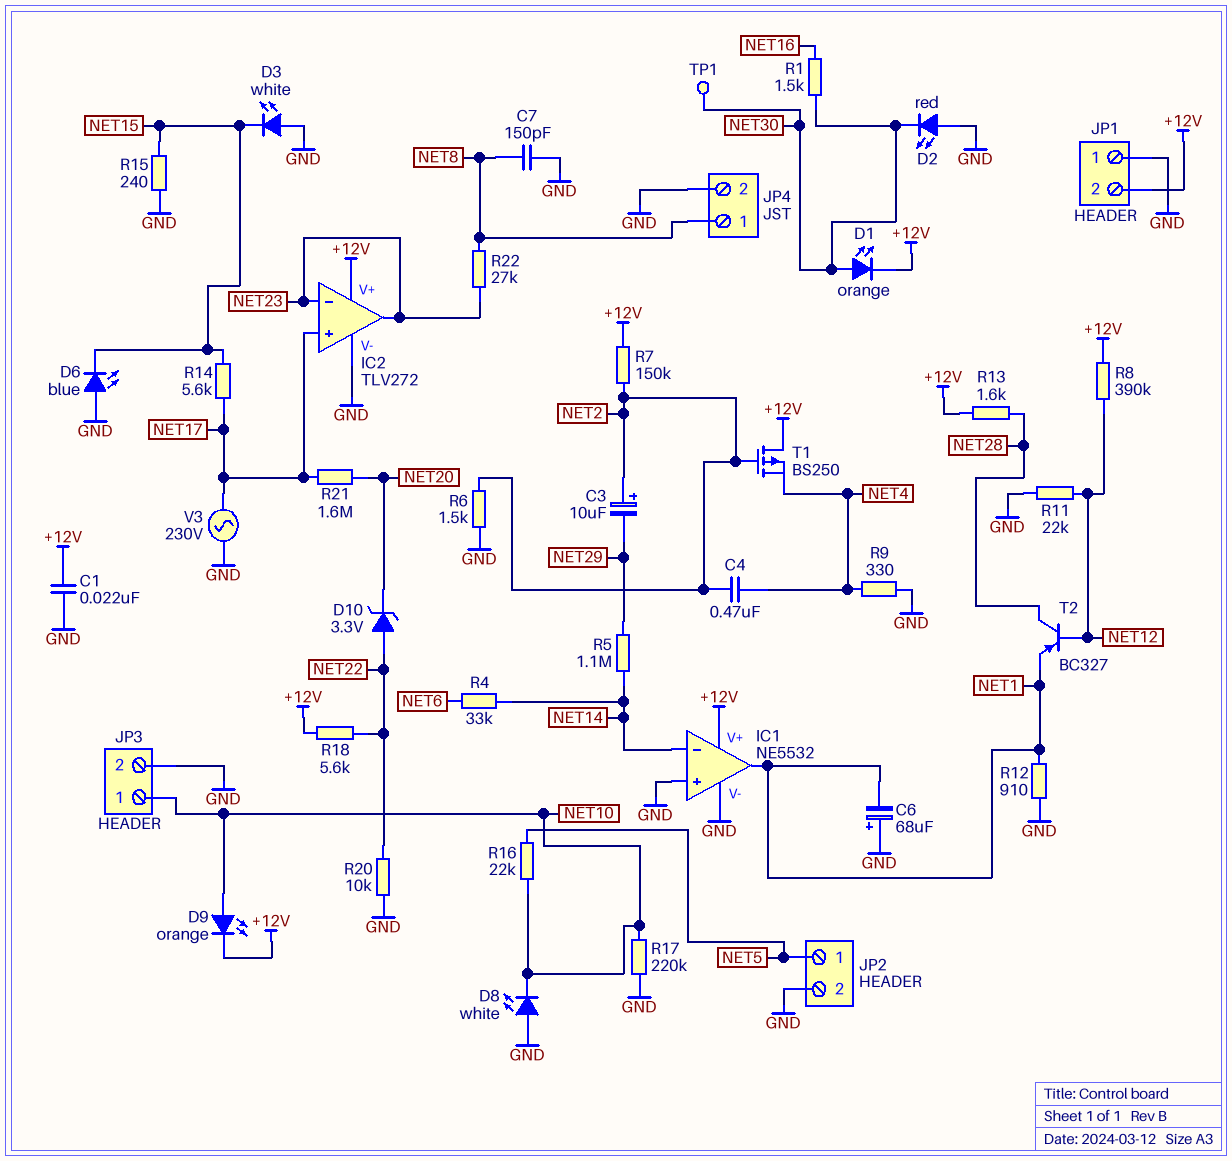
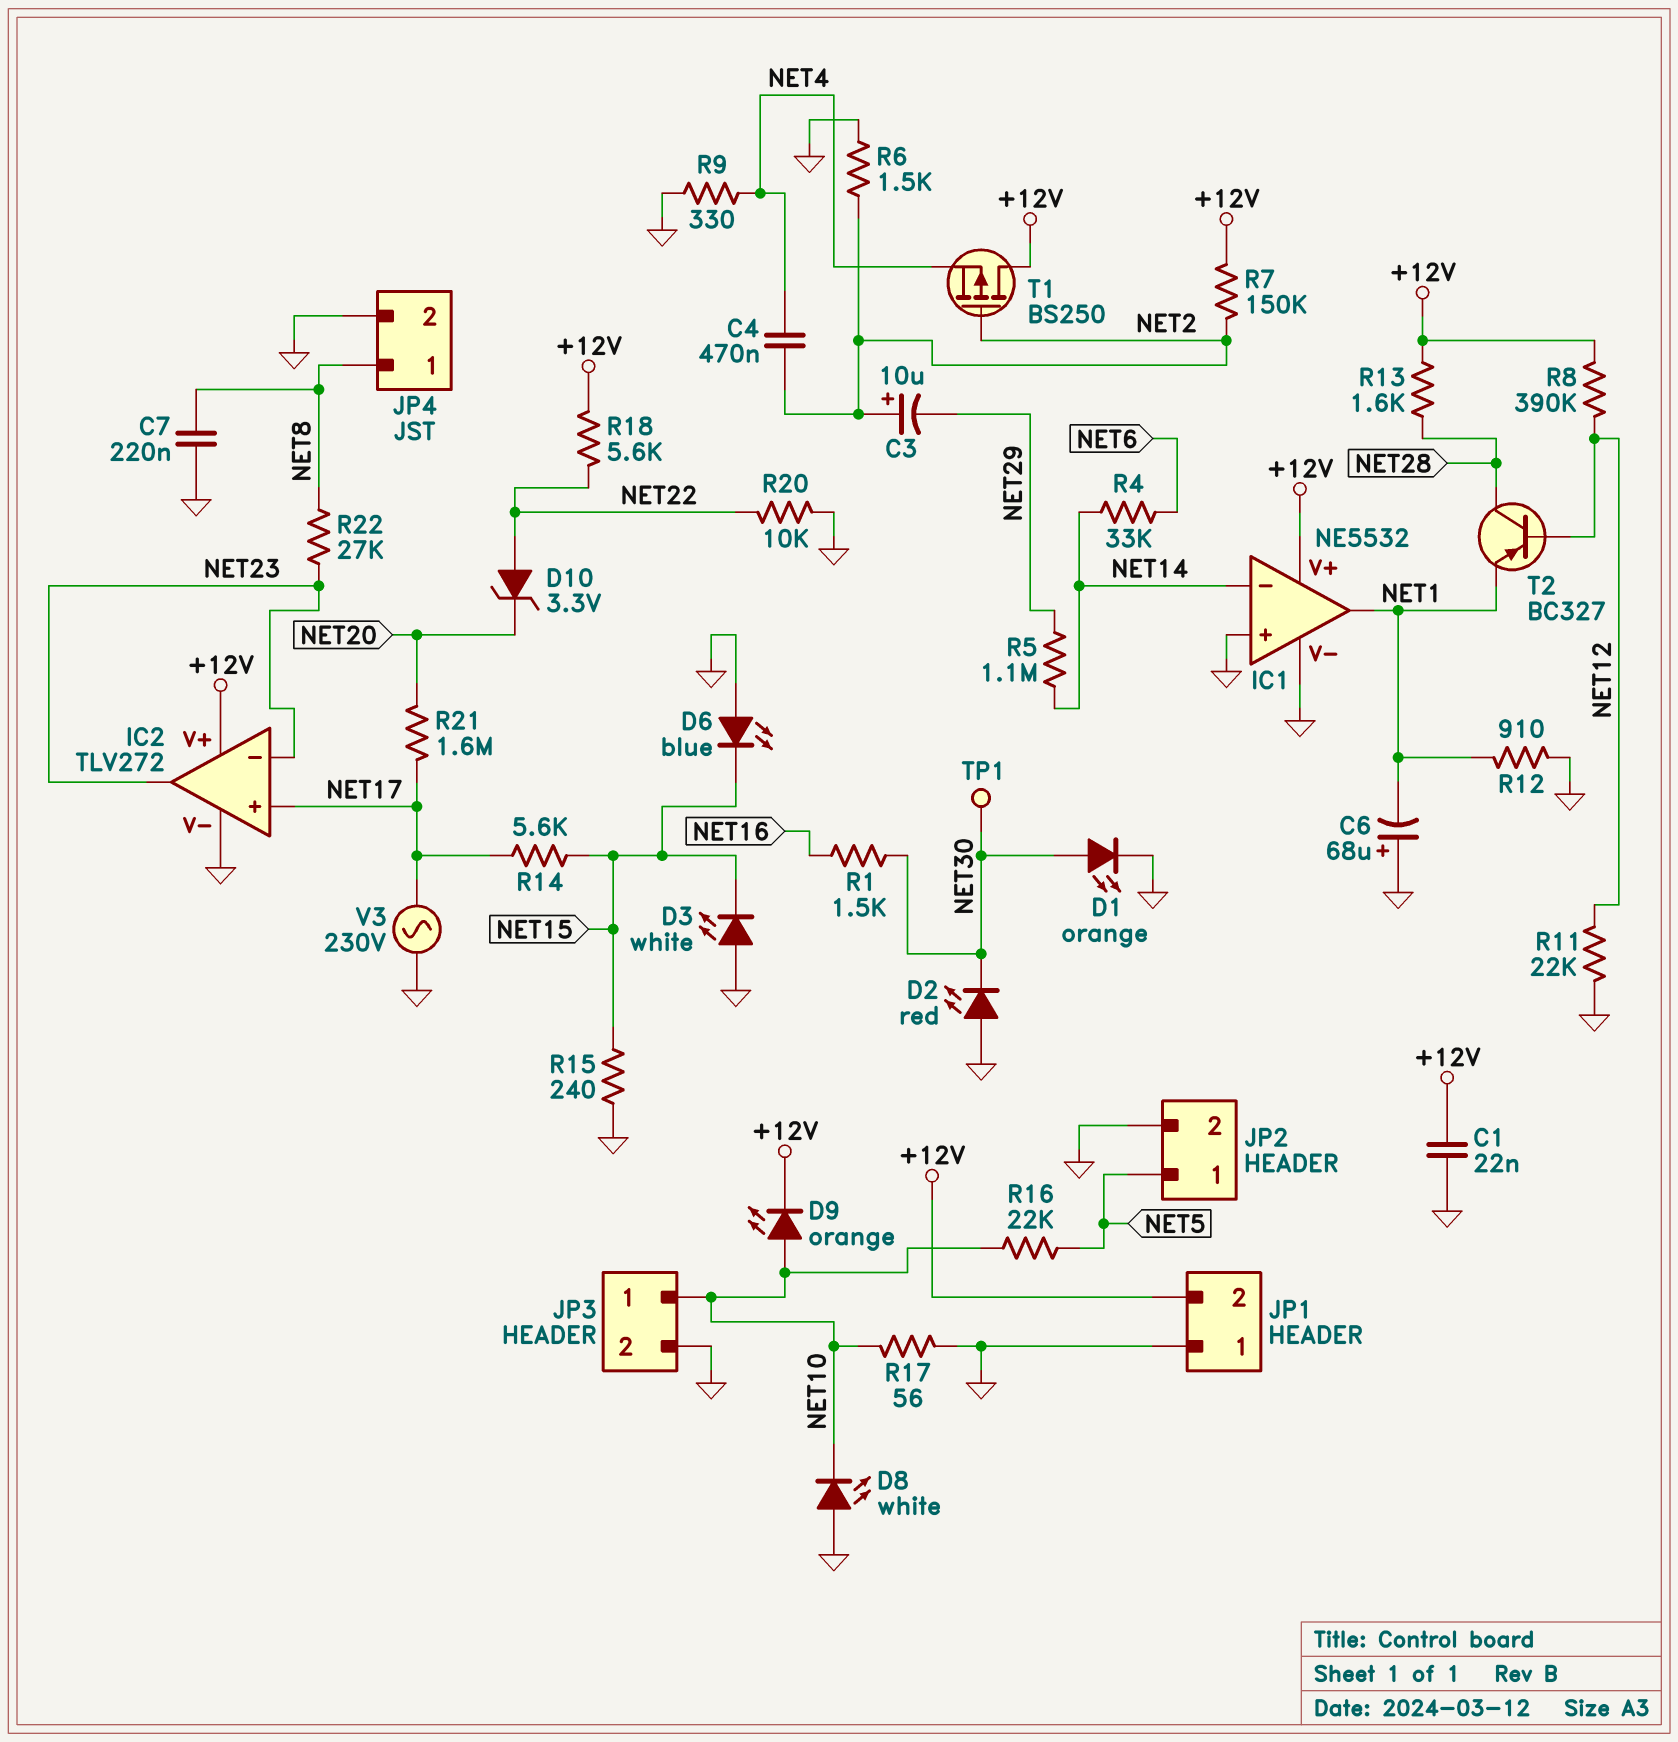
C7: 150pF (GND, NET8) -> 220nF (GND, NET8)
D1: LED orange (A NET30, K +12V) -> LED orange (A NET30, K GND)
R17: 220k (GND, NET10) -> 56 (GND, NET10)

